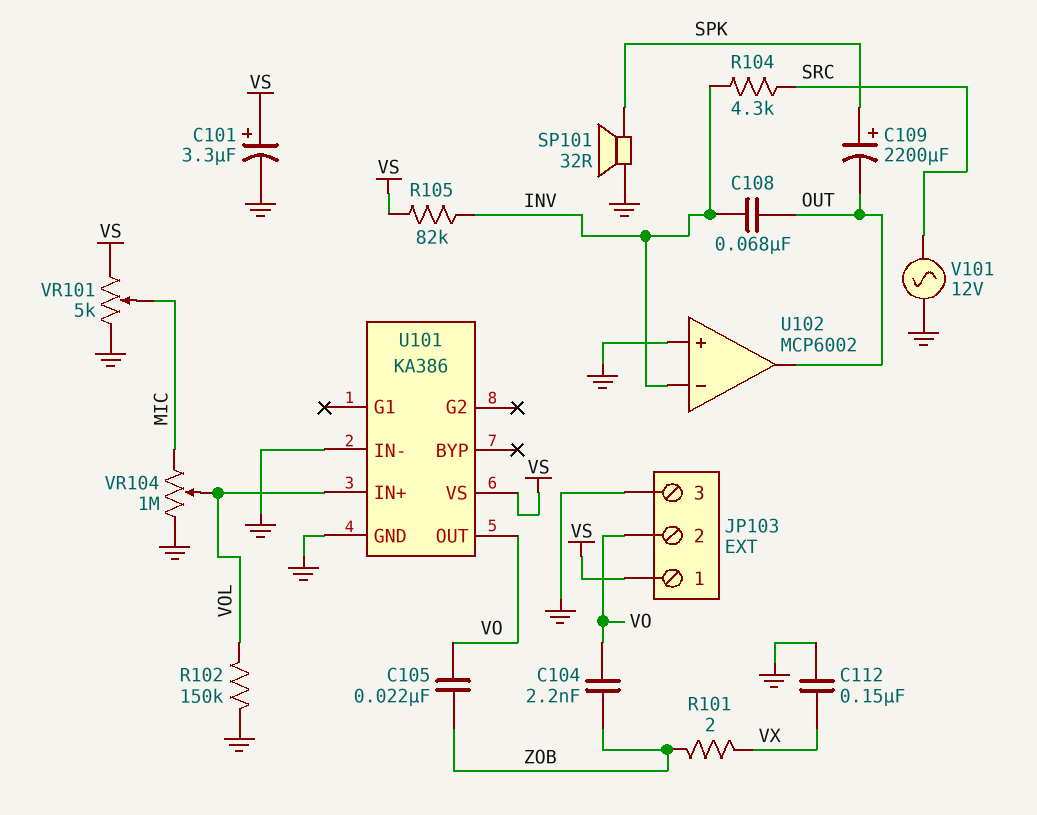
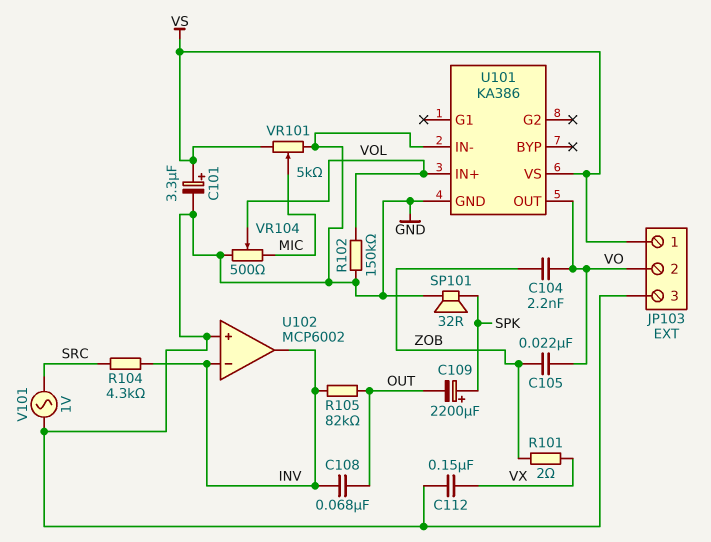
R105: 82k (INV, VS) -> 82k (INV, OUT)
U102 pin out: OUT -> INV
V101: AC 12V (GND, SRC) -> AC 1V (GND, SRC)
VR104: 1M (GND, MIC, wiper VOL) -> 500 (GND, MIC, wiper VOL)

